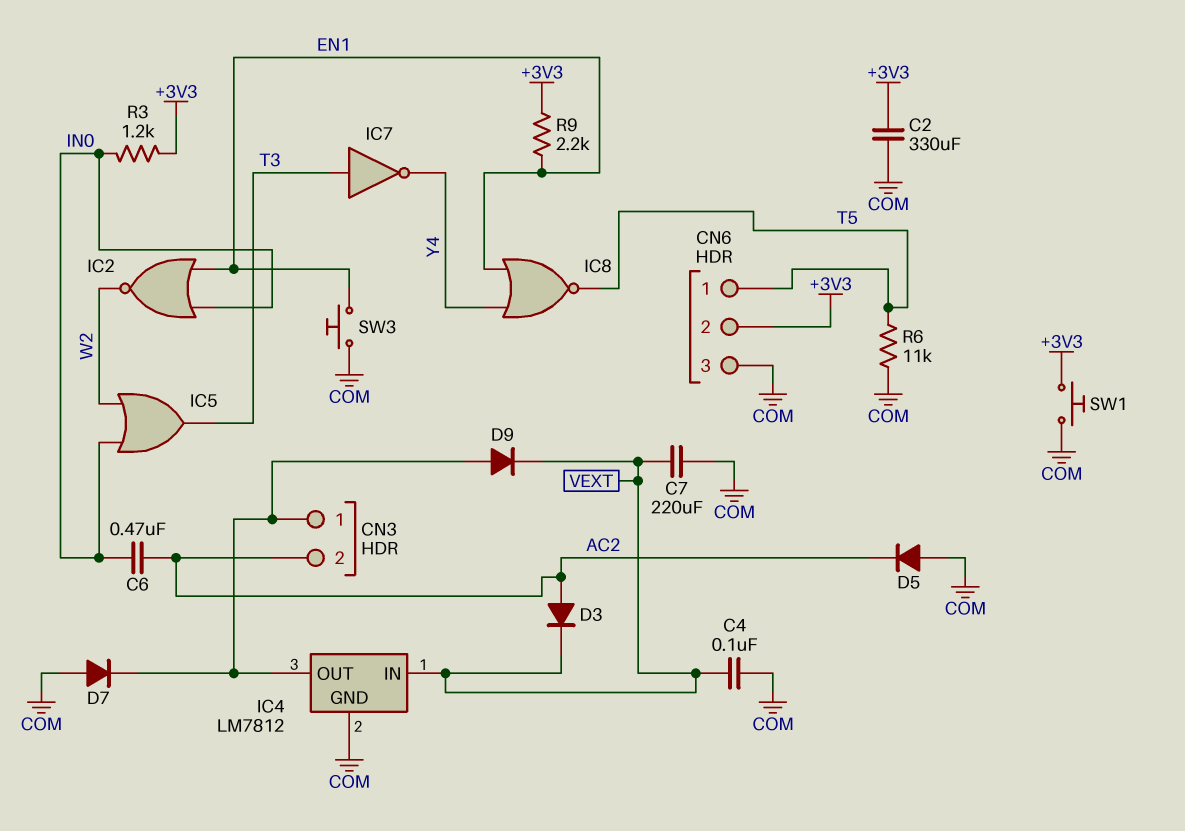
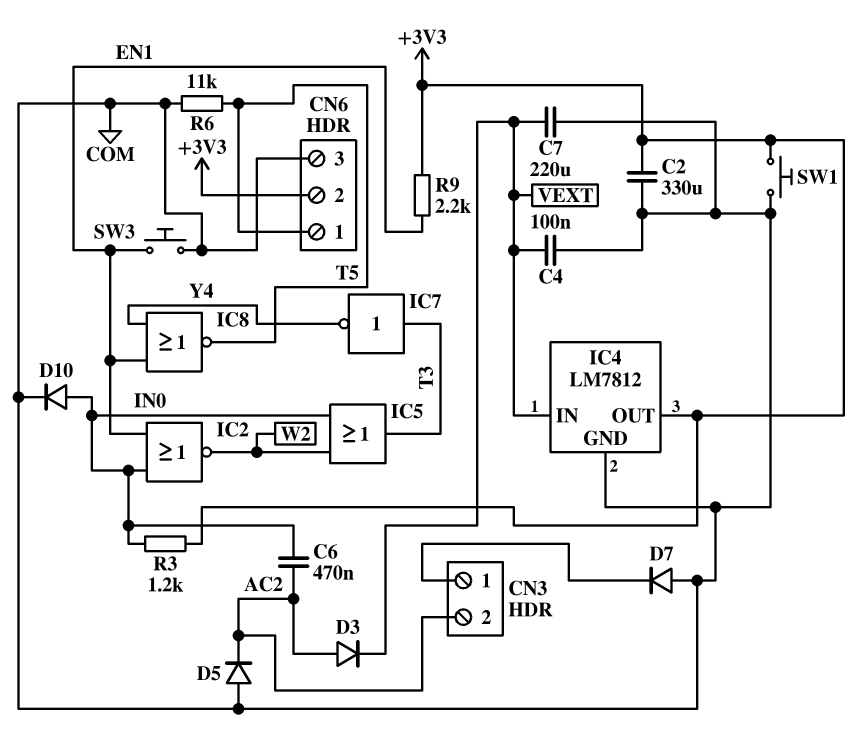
D9: diode (A CN3/1, K VEXT) -> none
D10: none -> diode (A IN0, K COM)
IC4 pin OUT: CN3/1 -> +3V3

